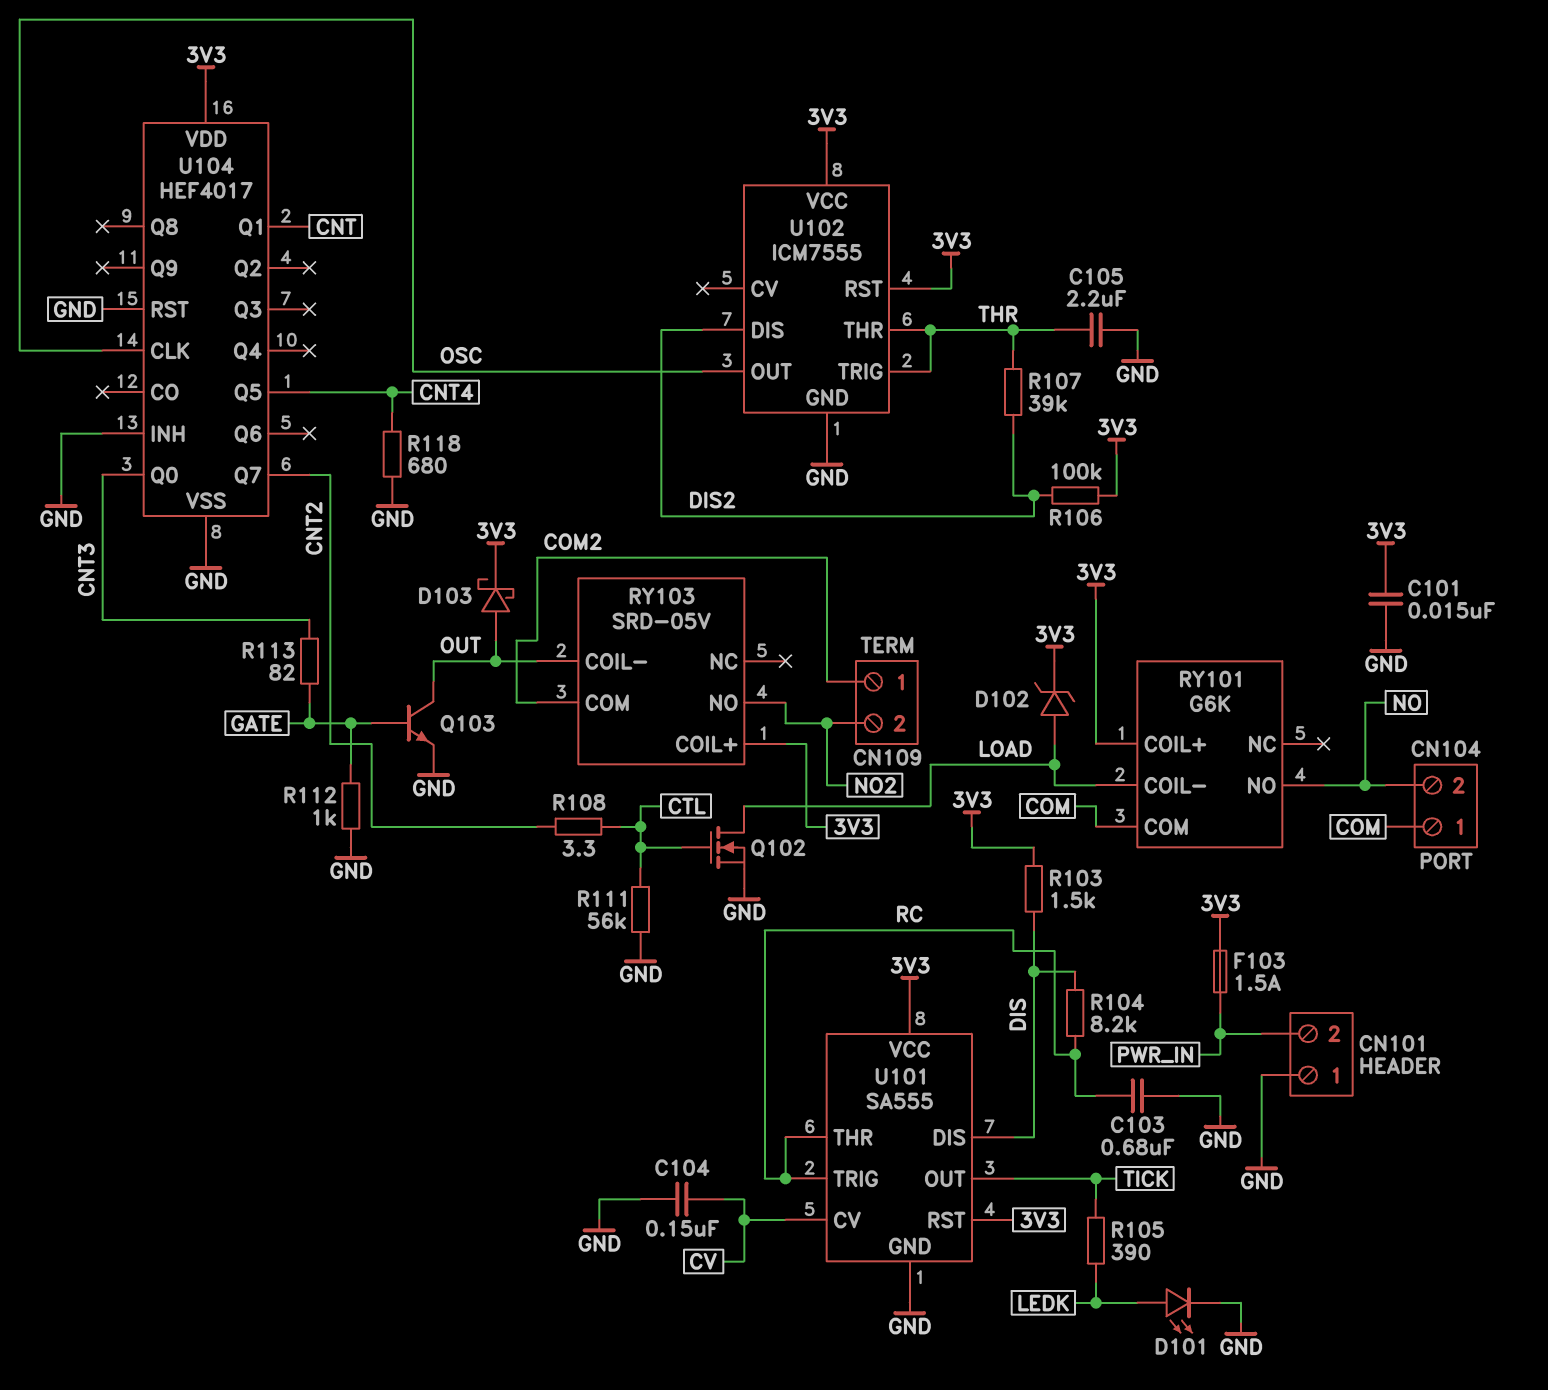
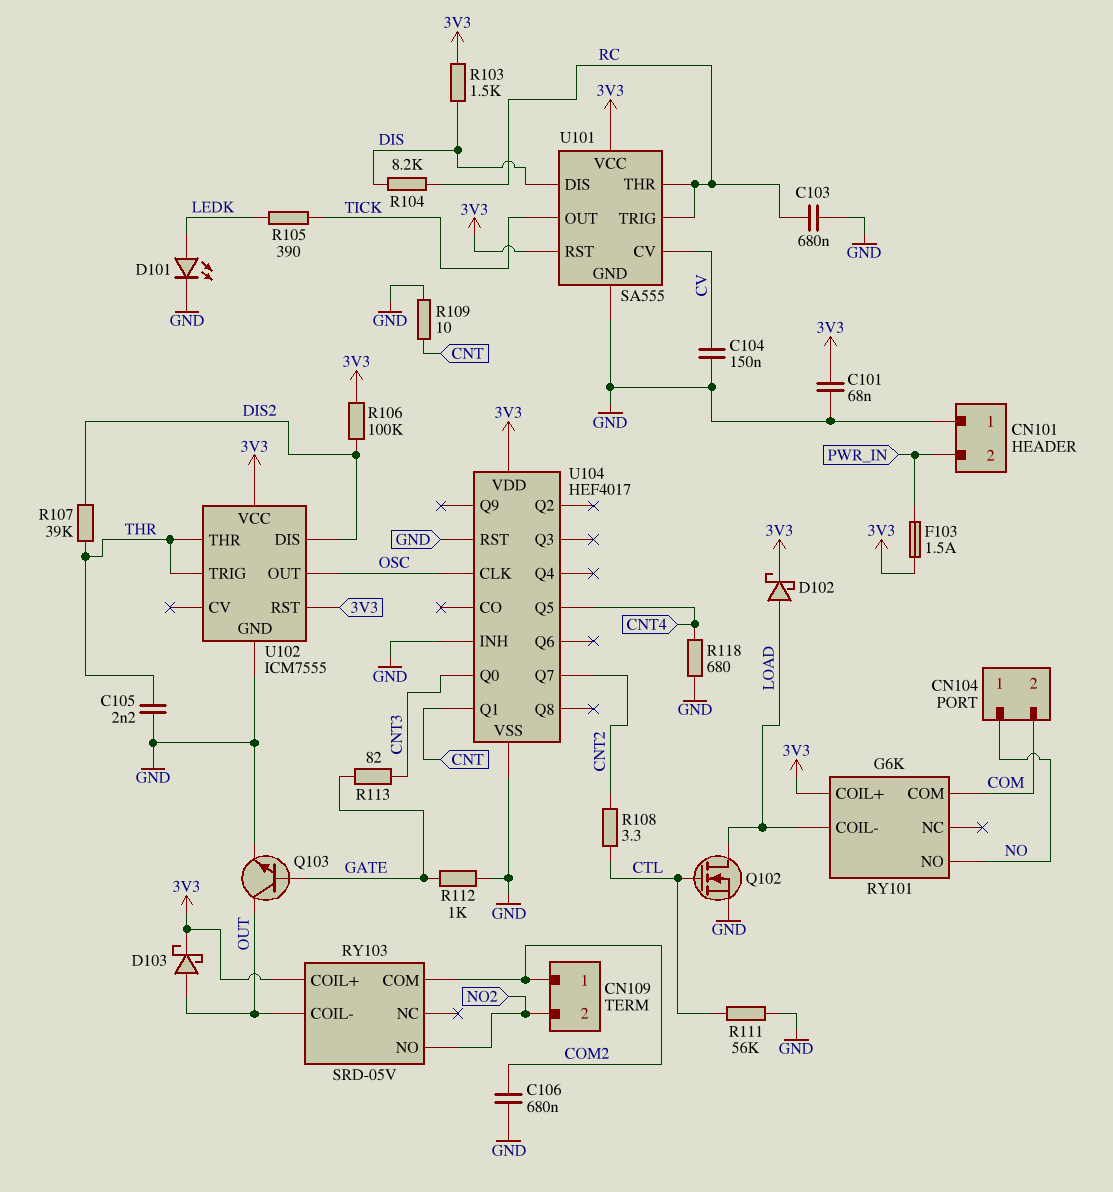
C101: 15nF (3V3, GND) -> 68nF (3V3, GND)
C105: 2.2uF (GND, THR) -> 2.2nF (GND, THR)
C106: none -> 680nF (COM2, GND)
CN104 pin 1: COM -> NO
CN104 pin 2: NO -> COM
D102: zener (A LOAD, K 3V3) -> schottky (A LOAD, K 3V3)
R109: none -> 10 (CNT, GND)

